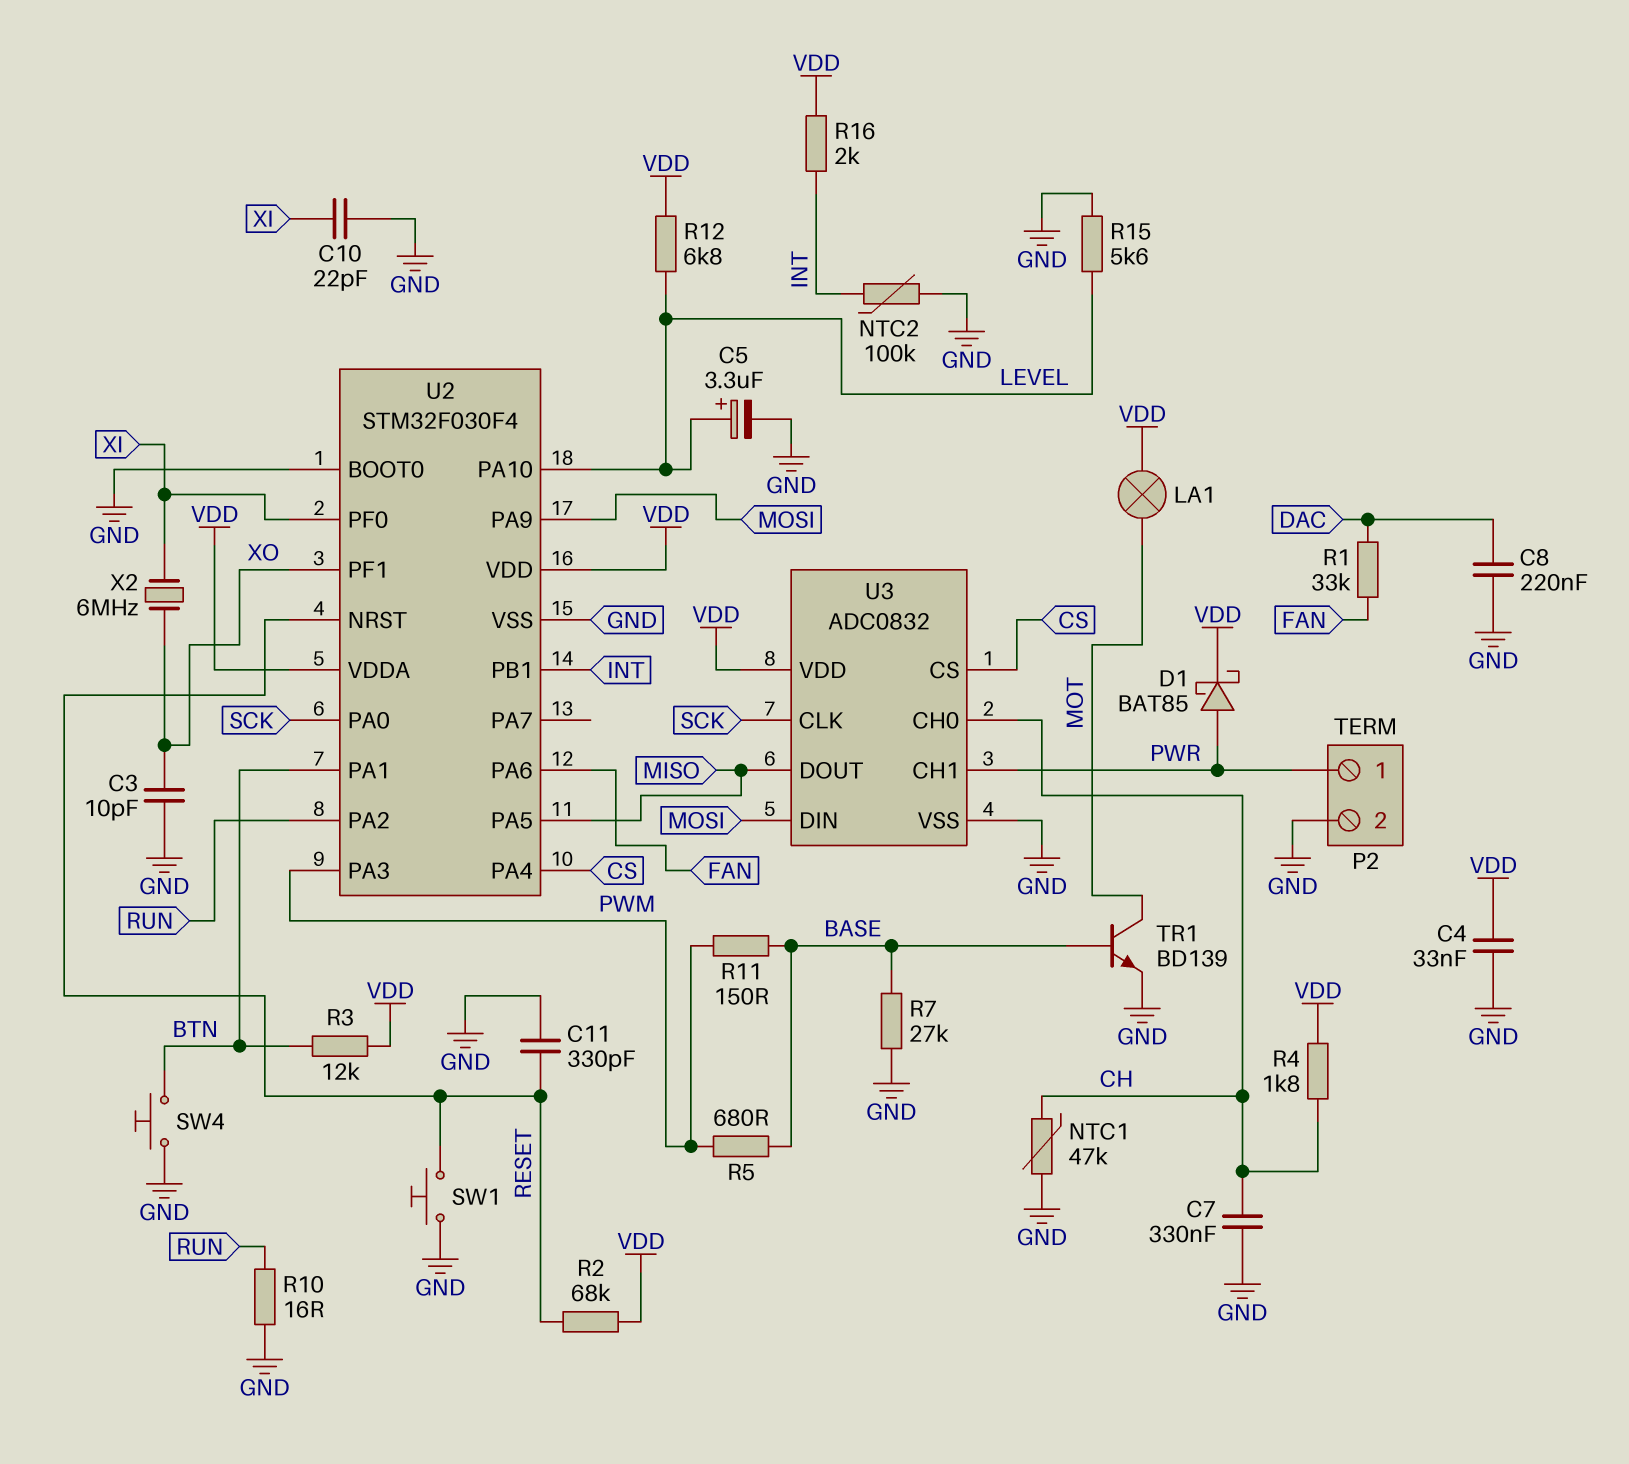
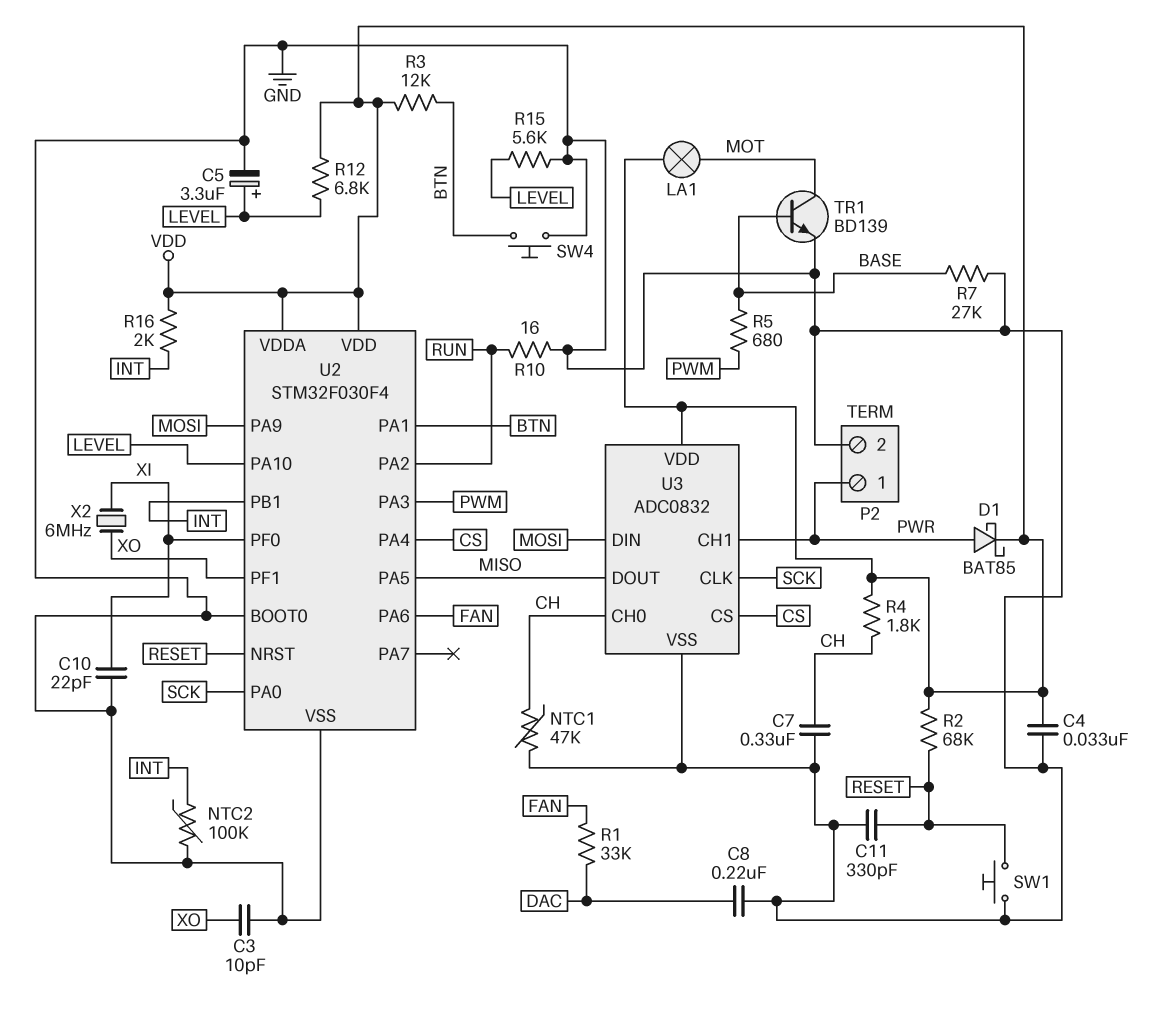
R11: 150 (BASE, PWM) -> none

